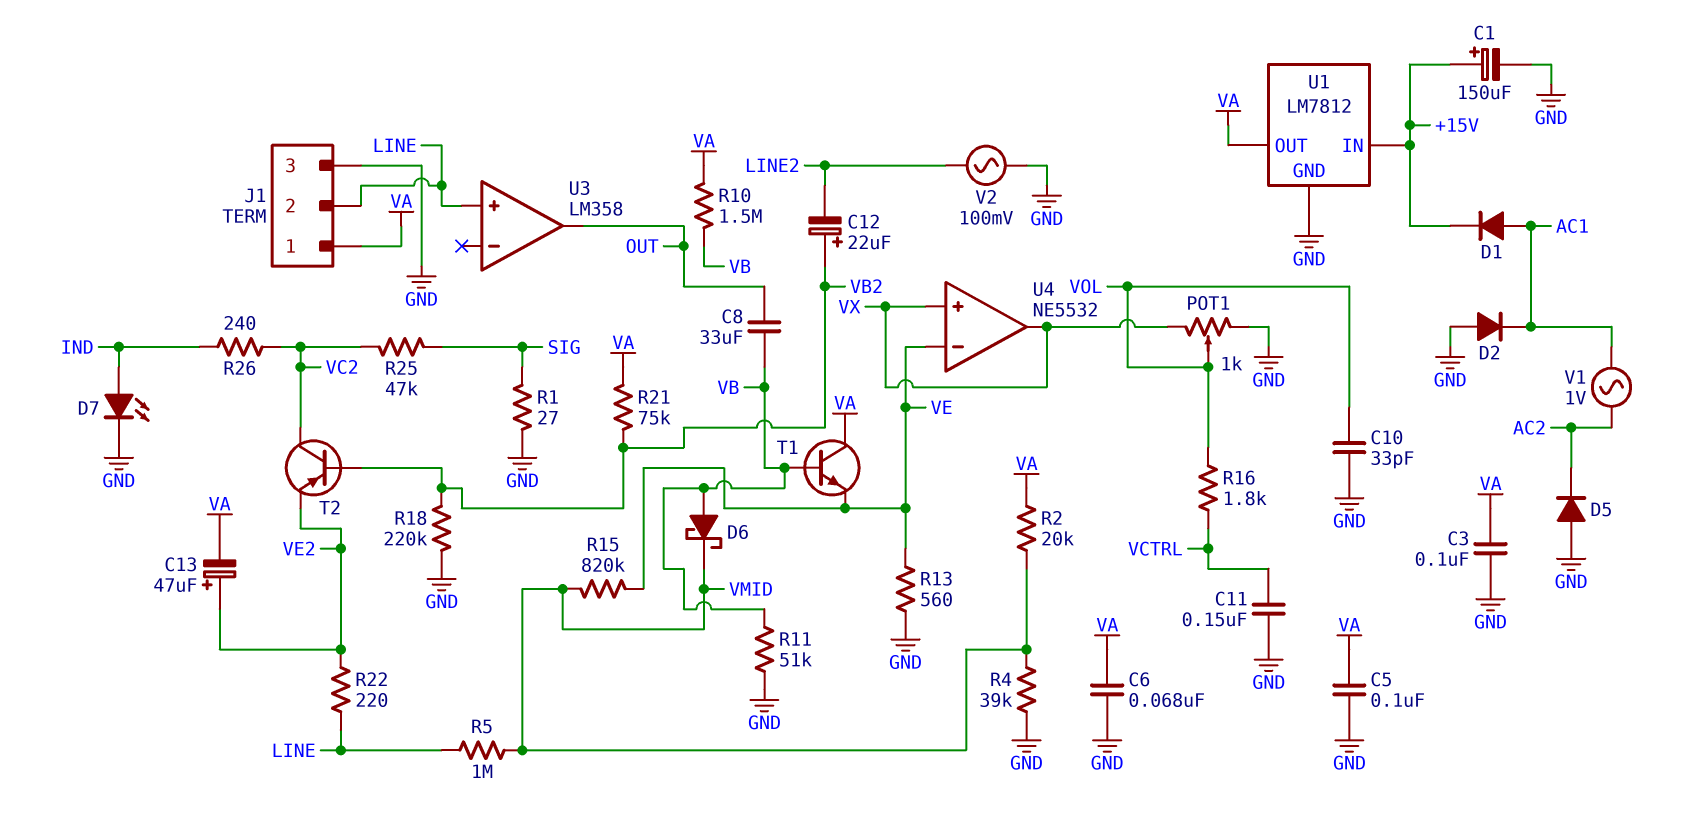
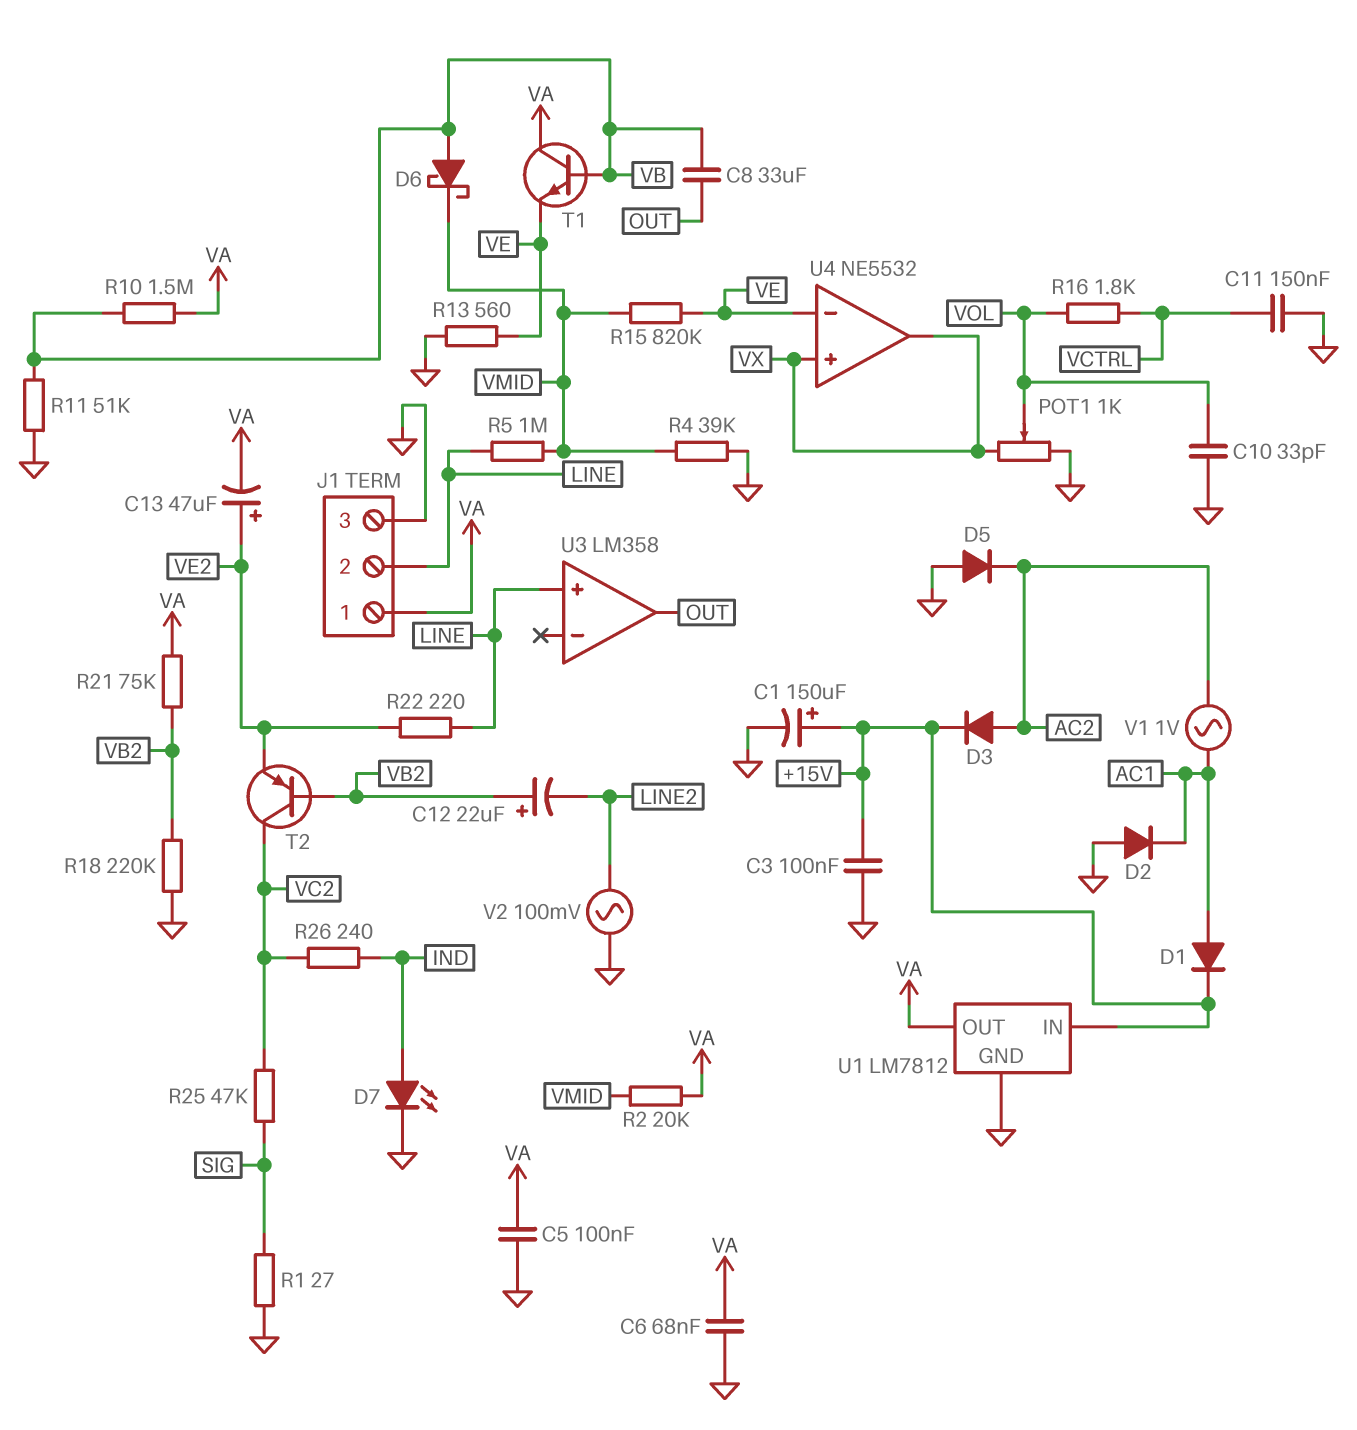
C3: 100nF (GND, VA) -> 100nF (+15V, GND)
D3: none -> diode (A AC2, K +15V)

